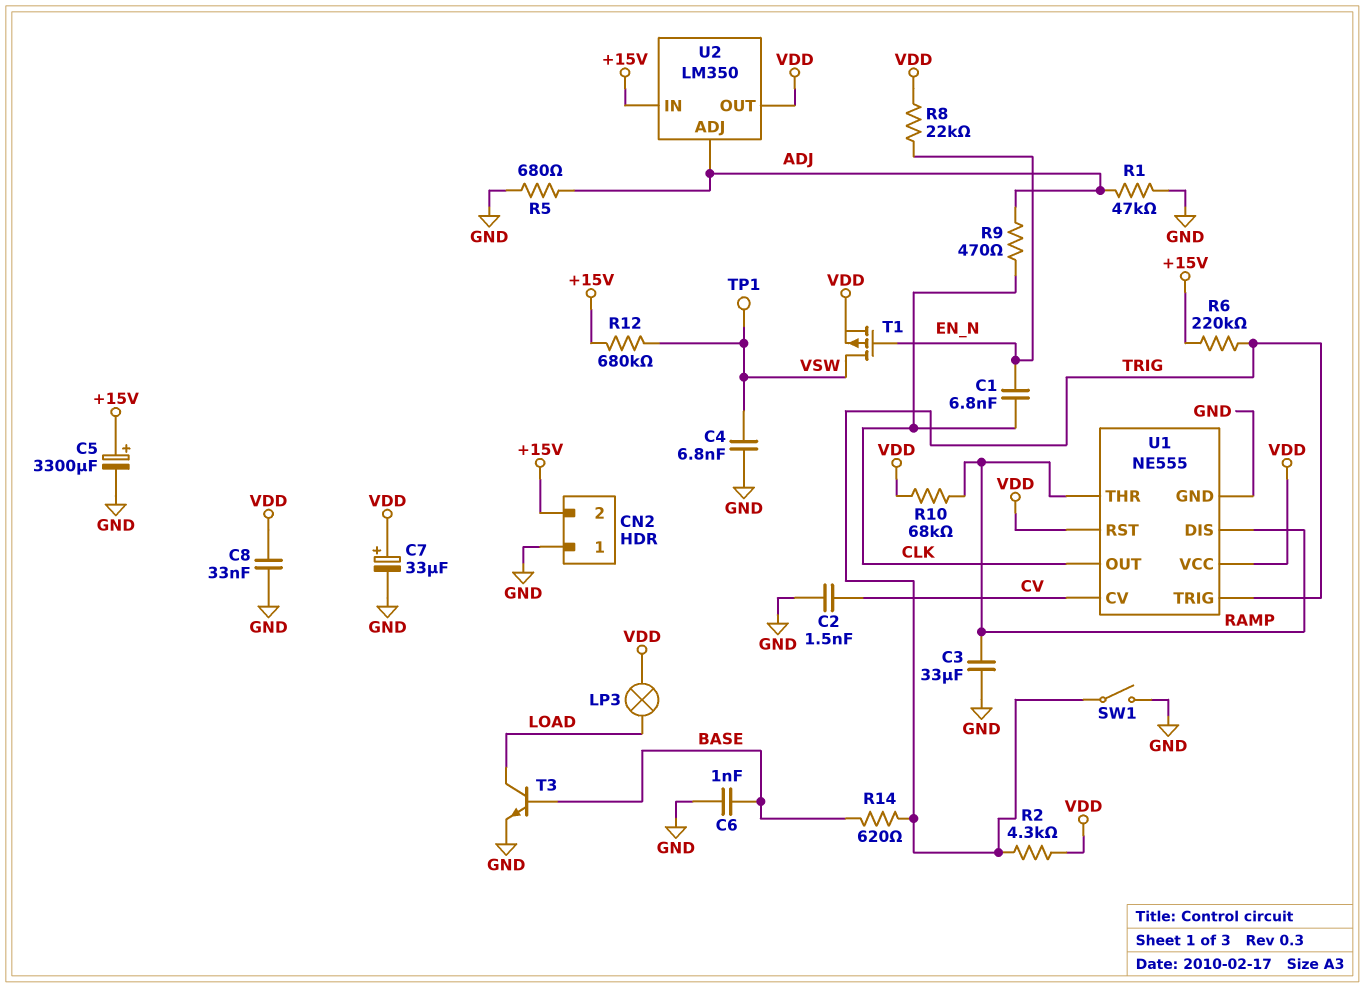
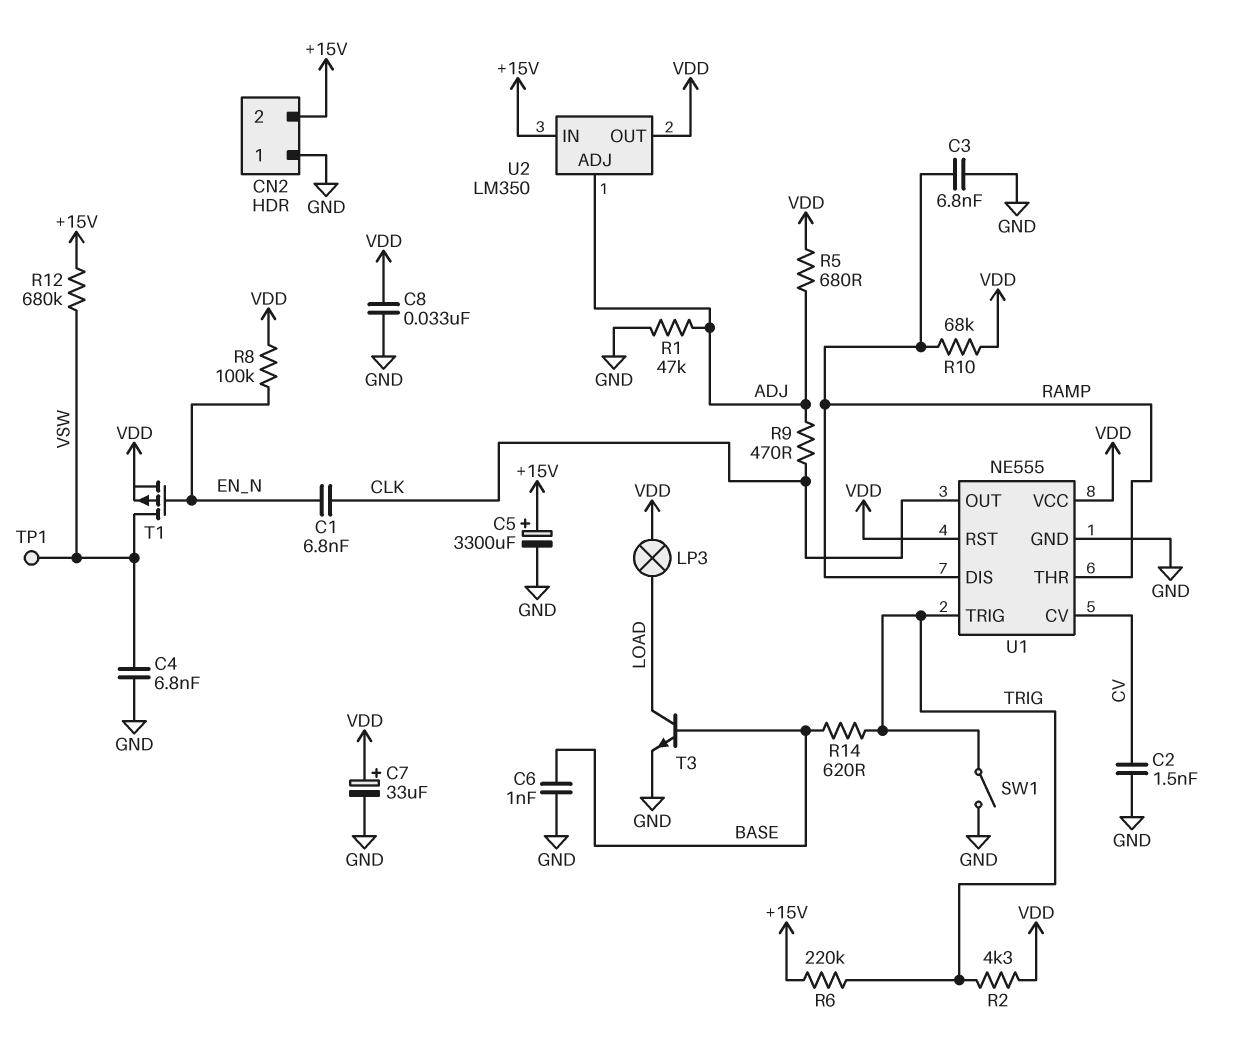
C3: 33uF (GND, RAMP) -> 6.8nF (GND, RAMP)
R5: 680 (ADJ, GND) -> 680 (ADJ, VDD)
R8: 22k (EN_N, VDD) -> 100k (EN_N, VDD)

